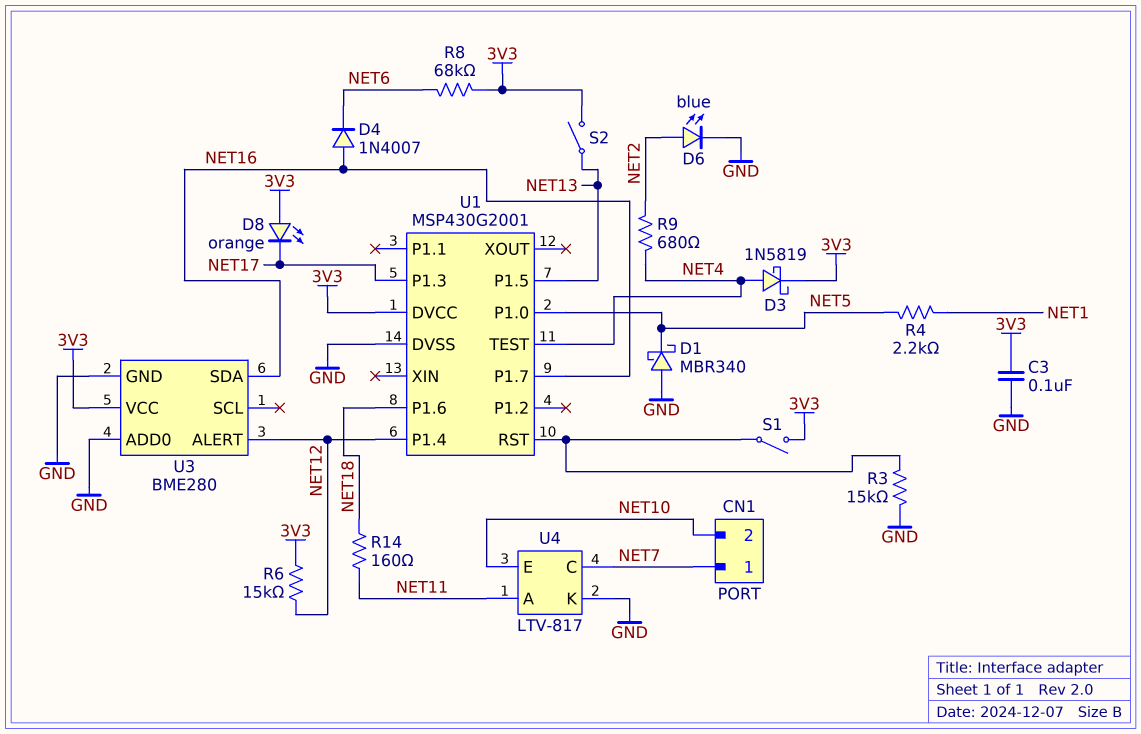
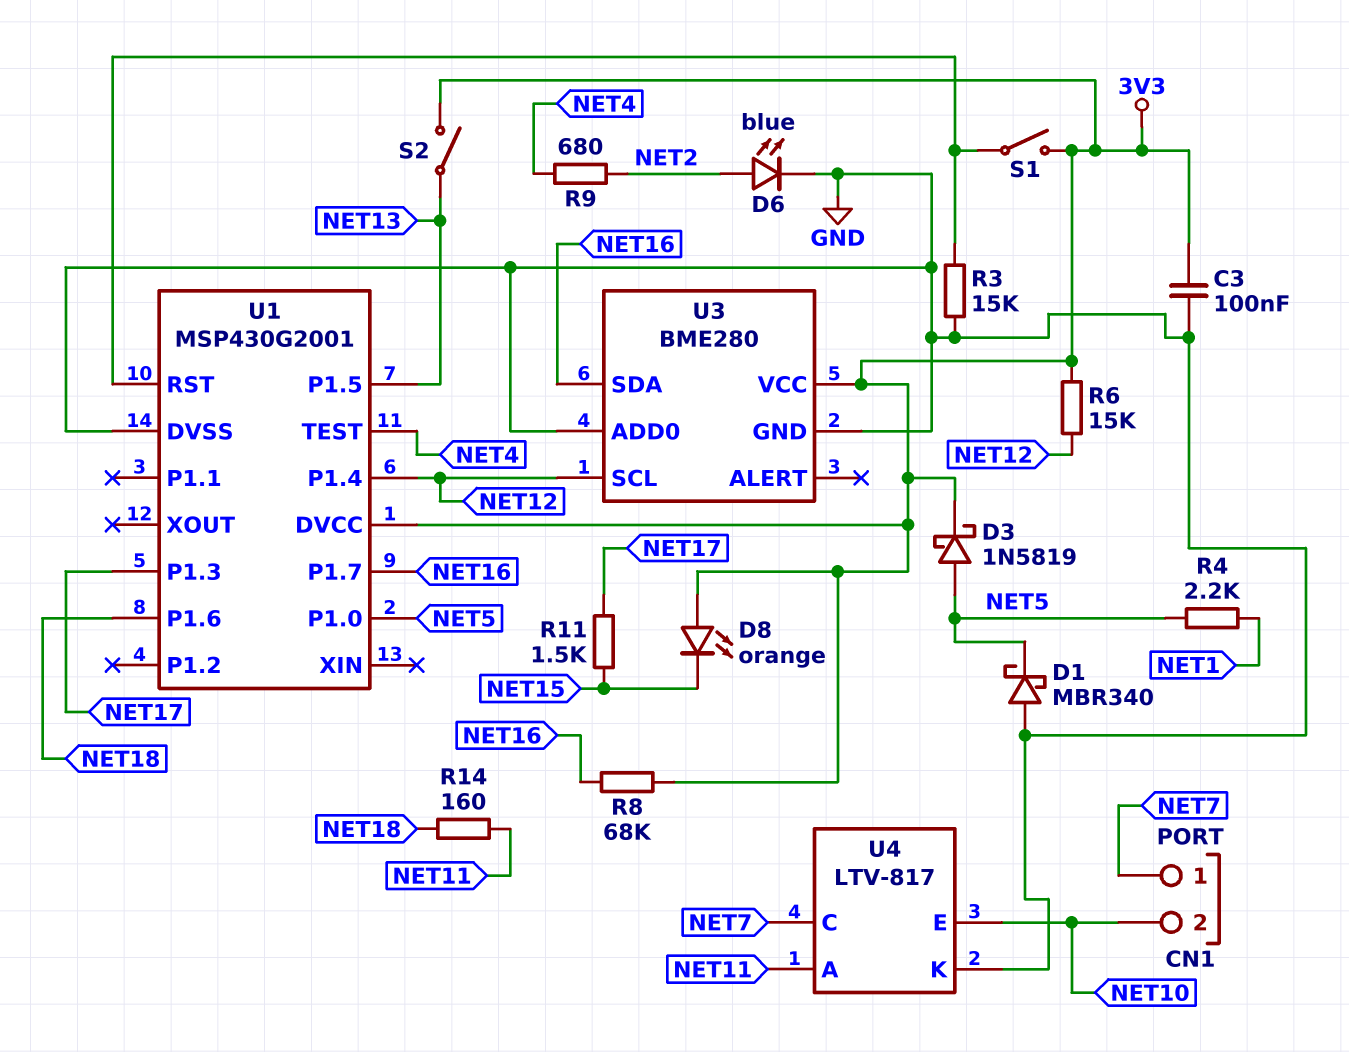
D3: schottky 1N5819 (A NET4, K 3V3) -> schottky 1N5819 (A NET5, K 3V3)
D4: diode 1N4007 (A NET16, K NET6) -> none
D8: LED orange (A 3V3, K NET17) -> LED orange (A 3V3, K NET15)
R8: 68k (3V3, NET6) -> 68k (3V3, NET16)
R11: none -> 1.5k (NET15, NET17)
U3 pin ALERT: NET12 -> none
U3 pin SCL: none -> NET12

